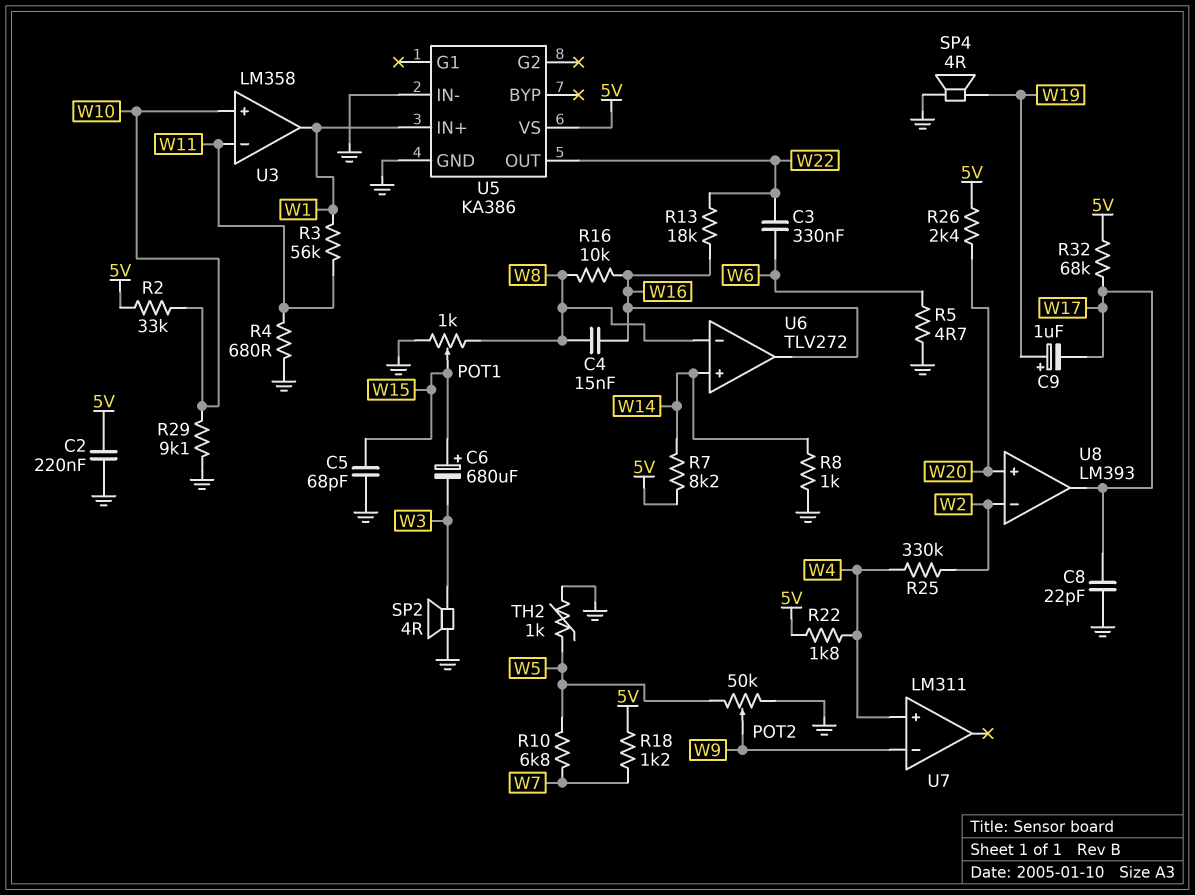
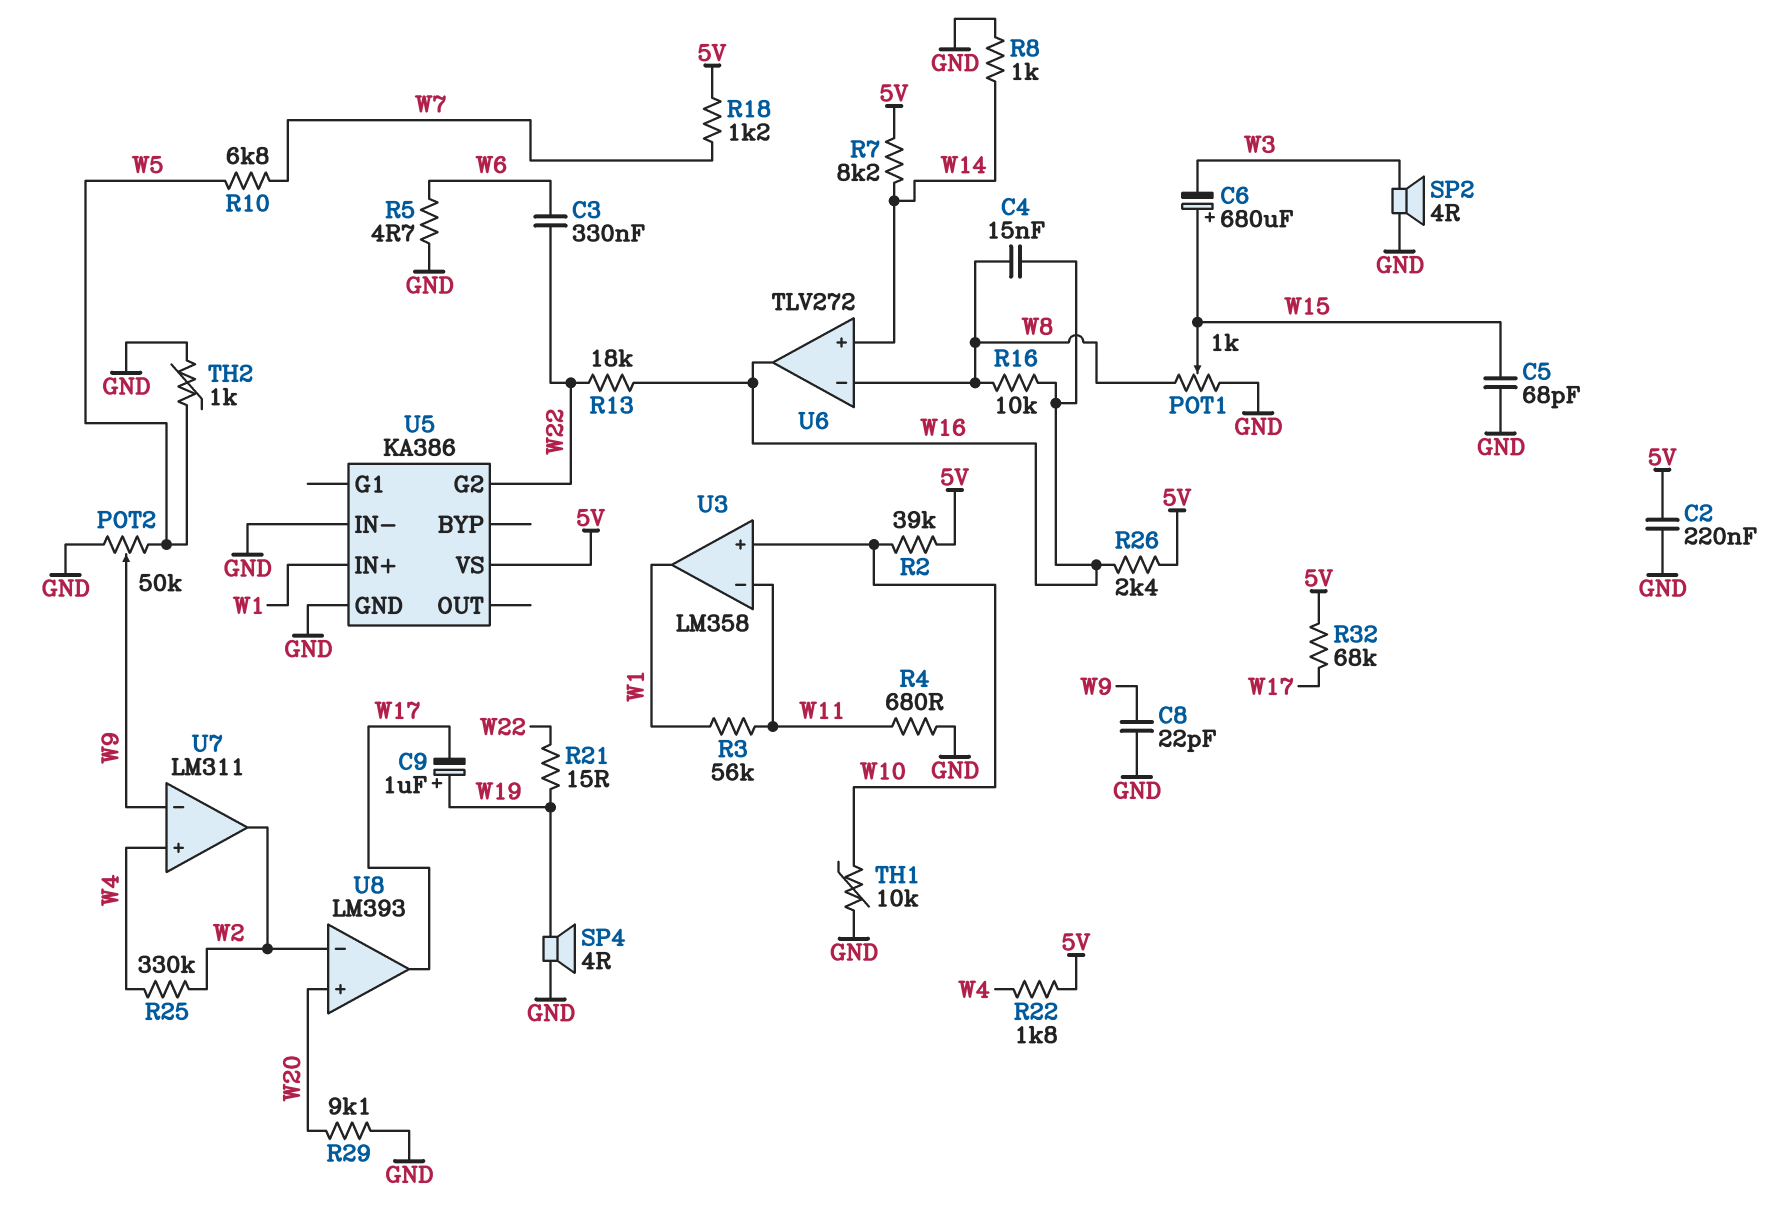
C8: 22pF (GND, W17) -> 22pF (GND, W9)
R2: 33k (5V, W10) -> 39k (5V, W10)
R21: none -> 15 (W19, W22)
R26: 2.4k (5V, W20) -> 2.4k (5V, W16)
R29: 9.1k (GND, W10) -> 9.1k (GND, W20)
TH1: none -> 10k (GND, W10)
U5 pin G2: none -> W22
U5 pin OUT: W22 -> none
U7 pin out: none -> W2

